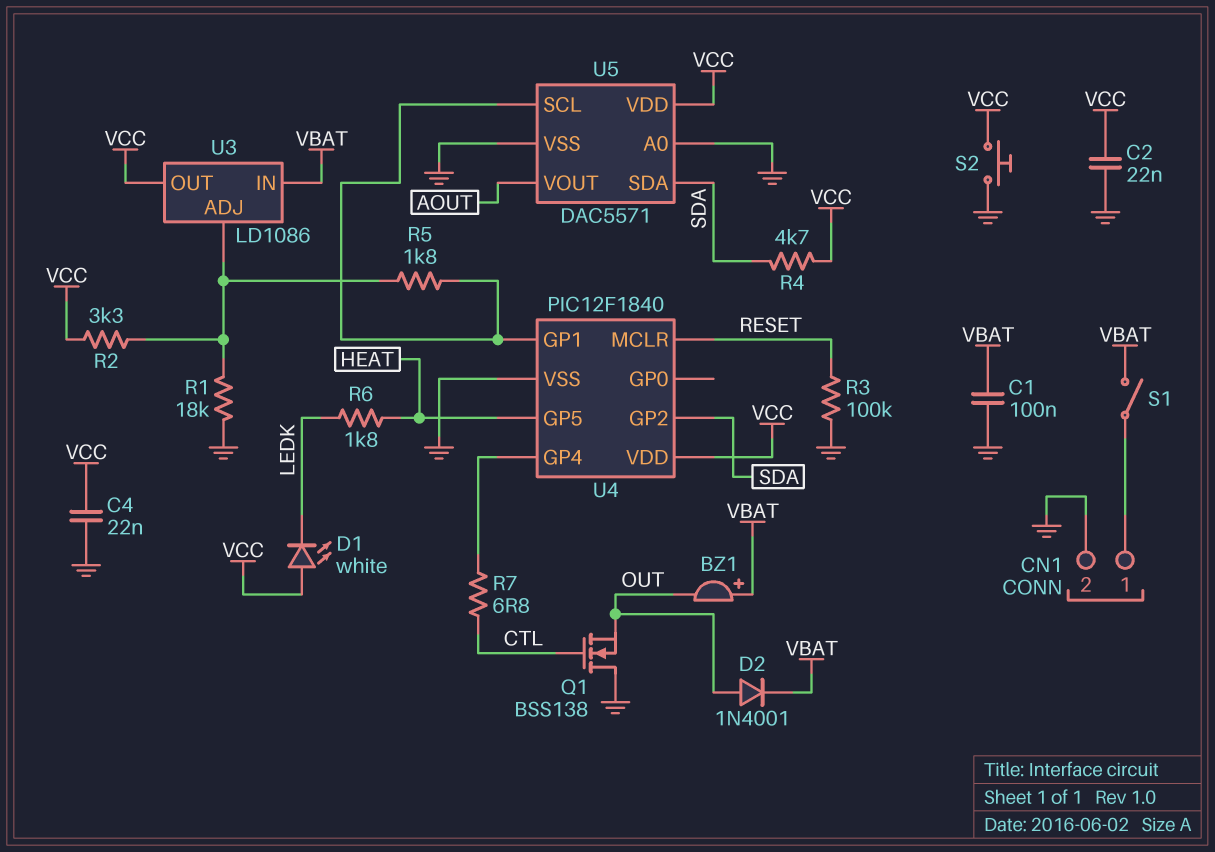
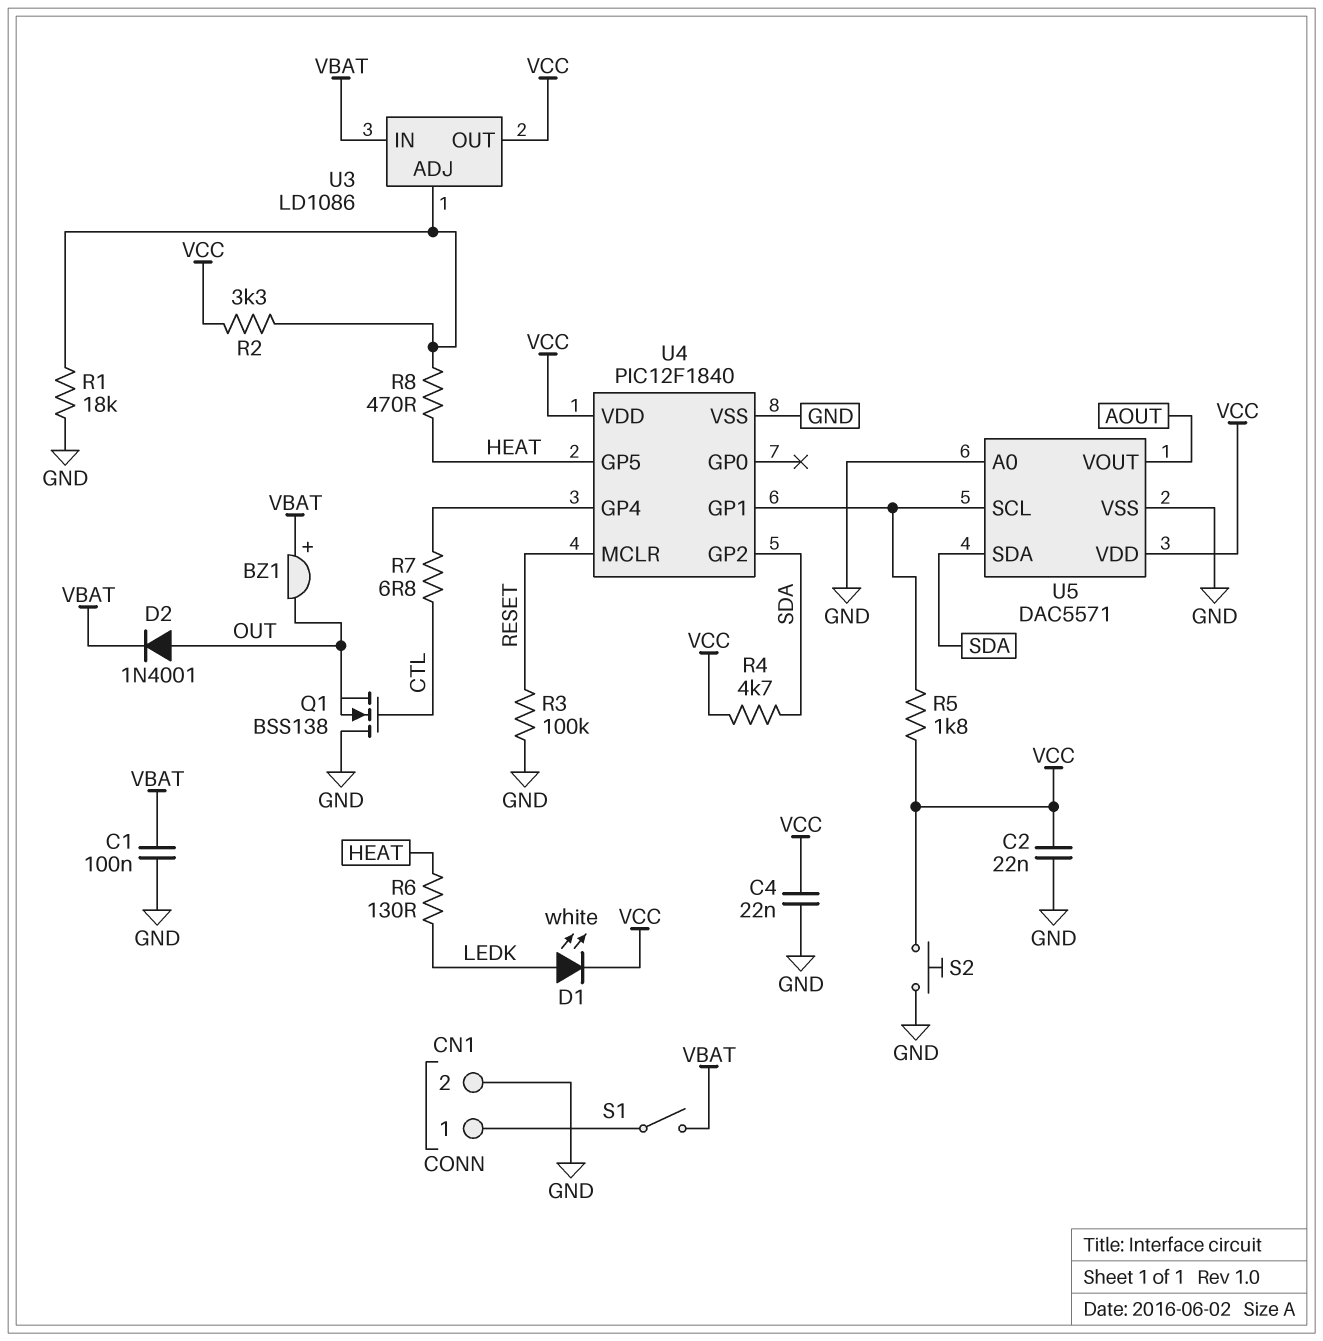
D1: LED white (A VCC, K LEDK) -> LED white (A LEDK, K VCC)
R5: 1.8k (U3/ADJ, U4/GP1) -> 1.8k (U4/GP1, VCC)
R6: 1.8k (HEAT, LEDK) -> 130 (HEAT, LEDK)
R8: none -> 470 (HEAT, U3/ADJ)

